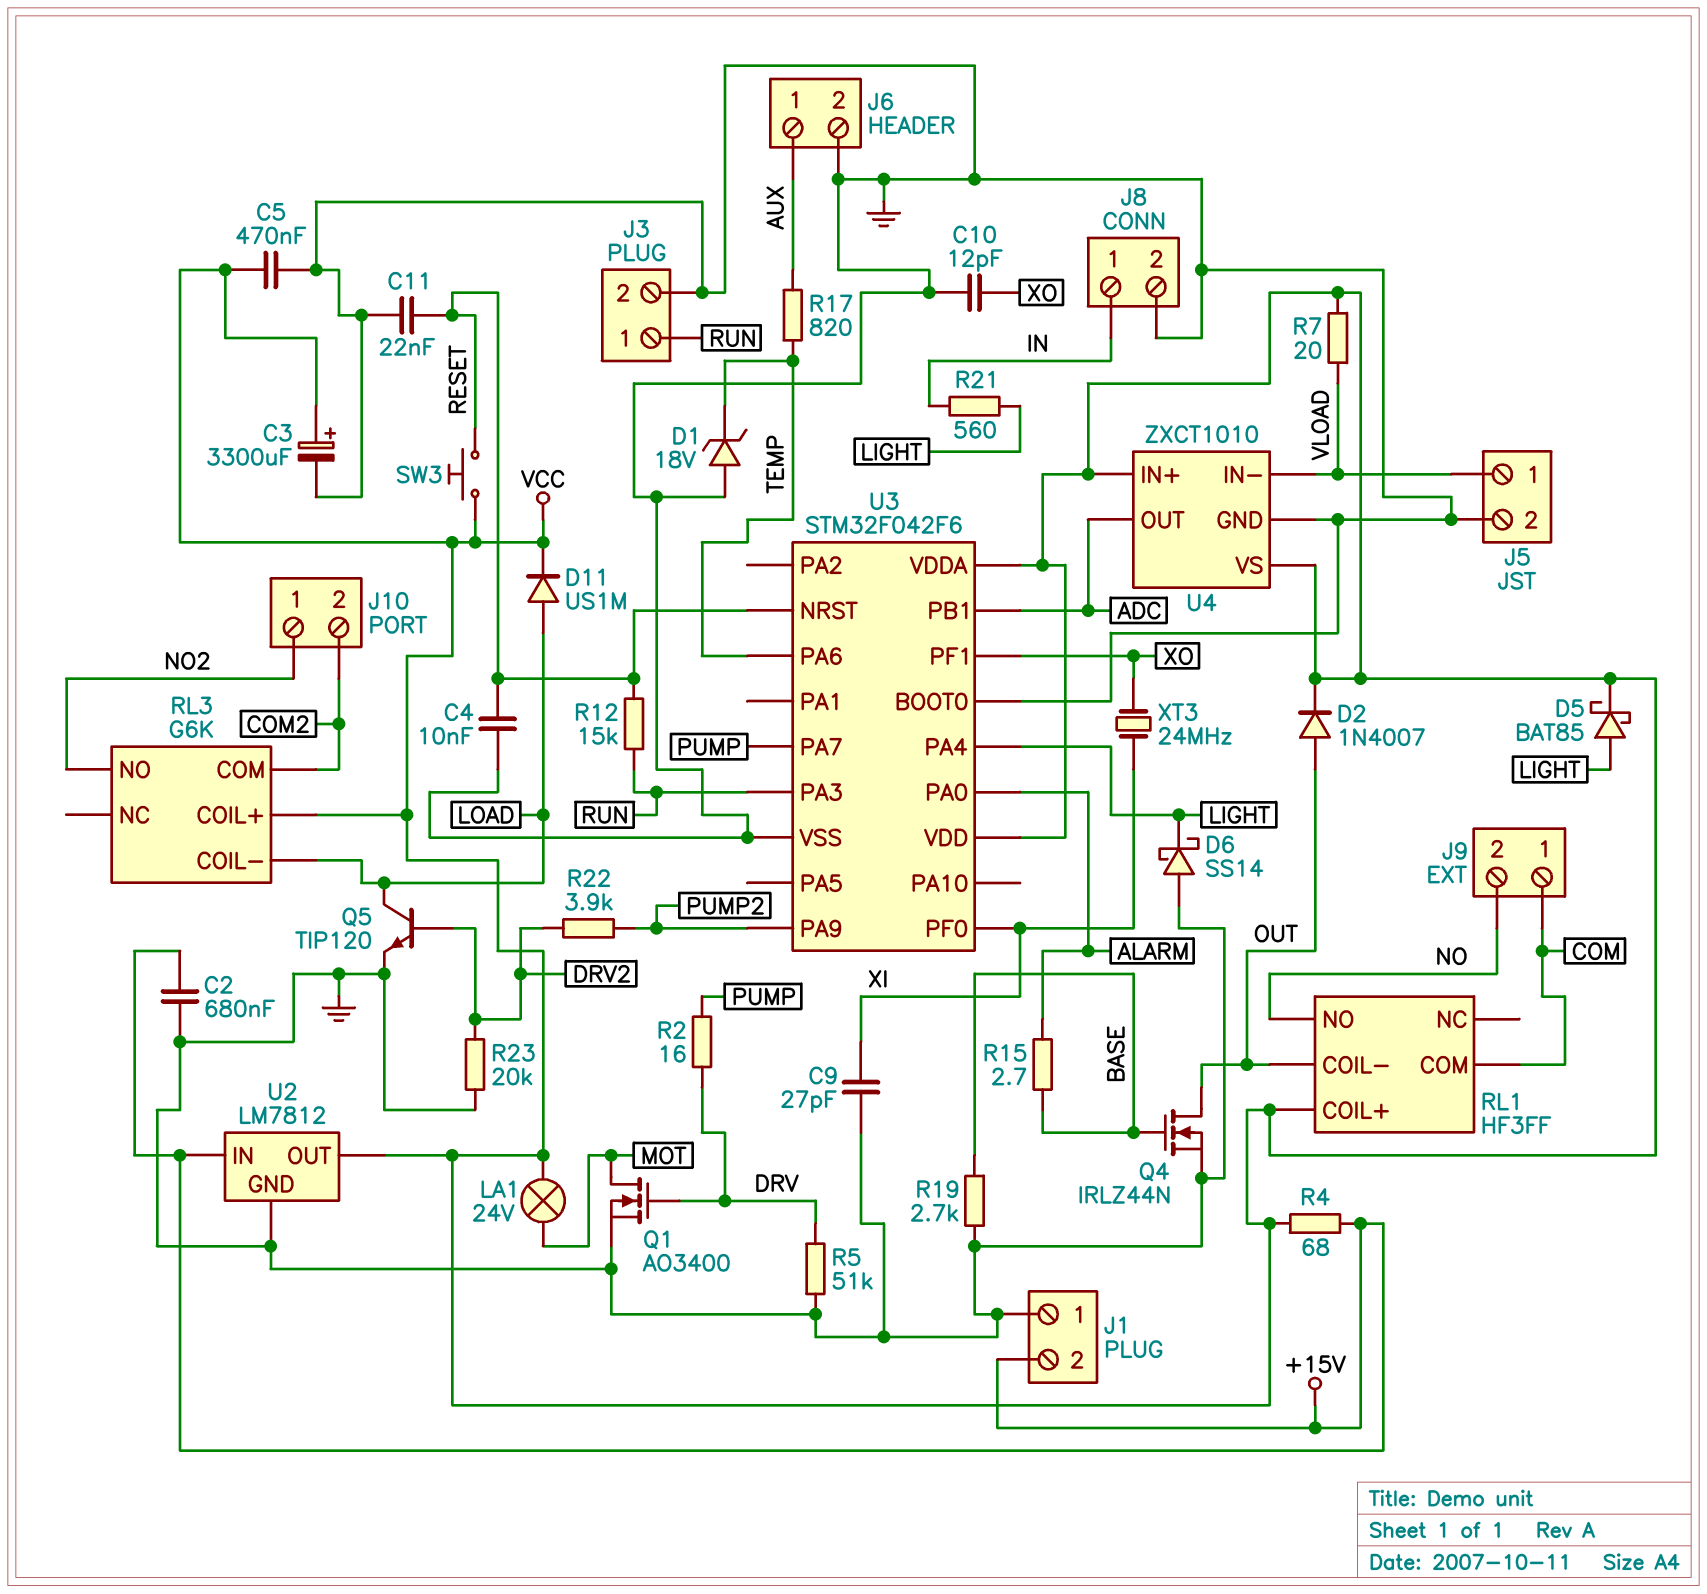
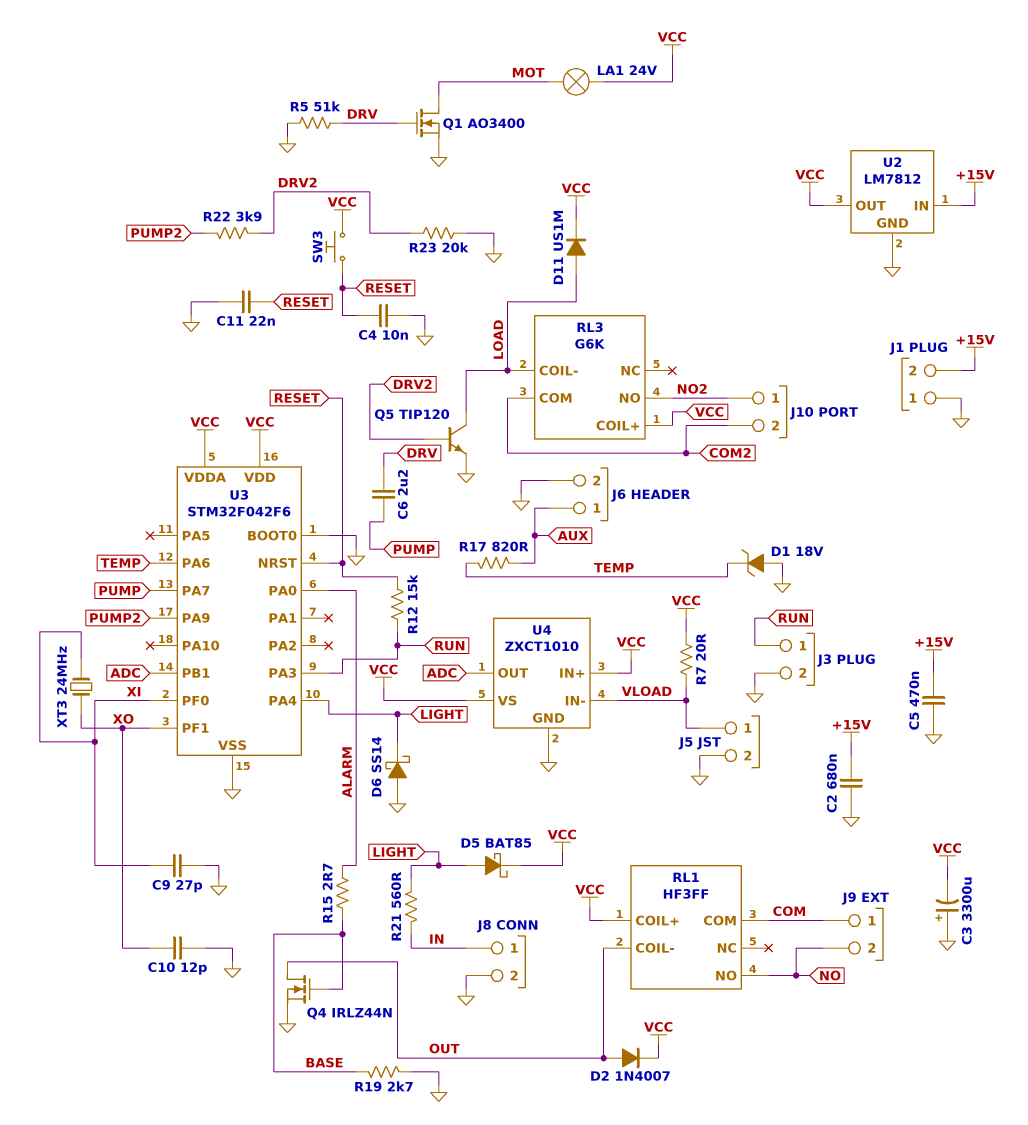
C3: 3300uF (plus VCC, minus GND) -> 3300uF (plus GND, minus VCC)
C5: 470nF (GND, VCC) -> 470nF (+15V, GND)
C6: none -> 2.2uF (DRV, PUMP)
R2: 16 (DRV, PUMP) -> none
R4: 68 (+15V, VCC) -> none

